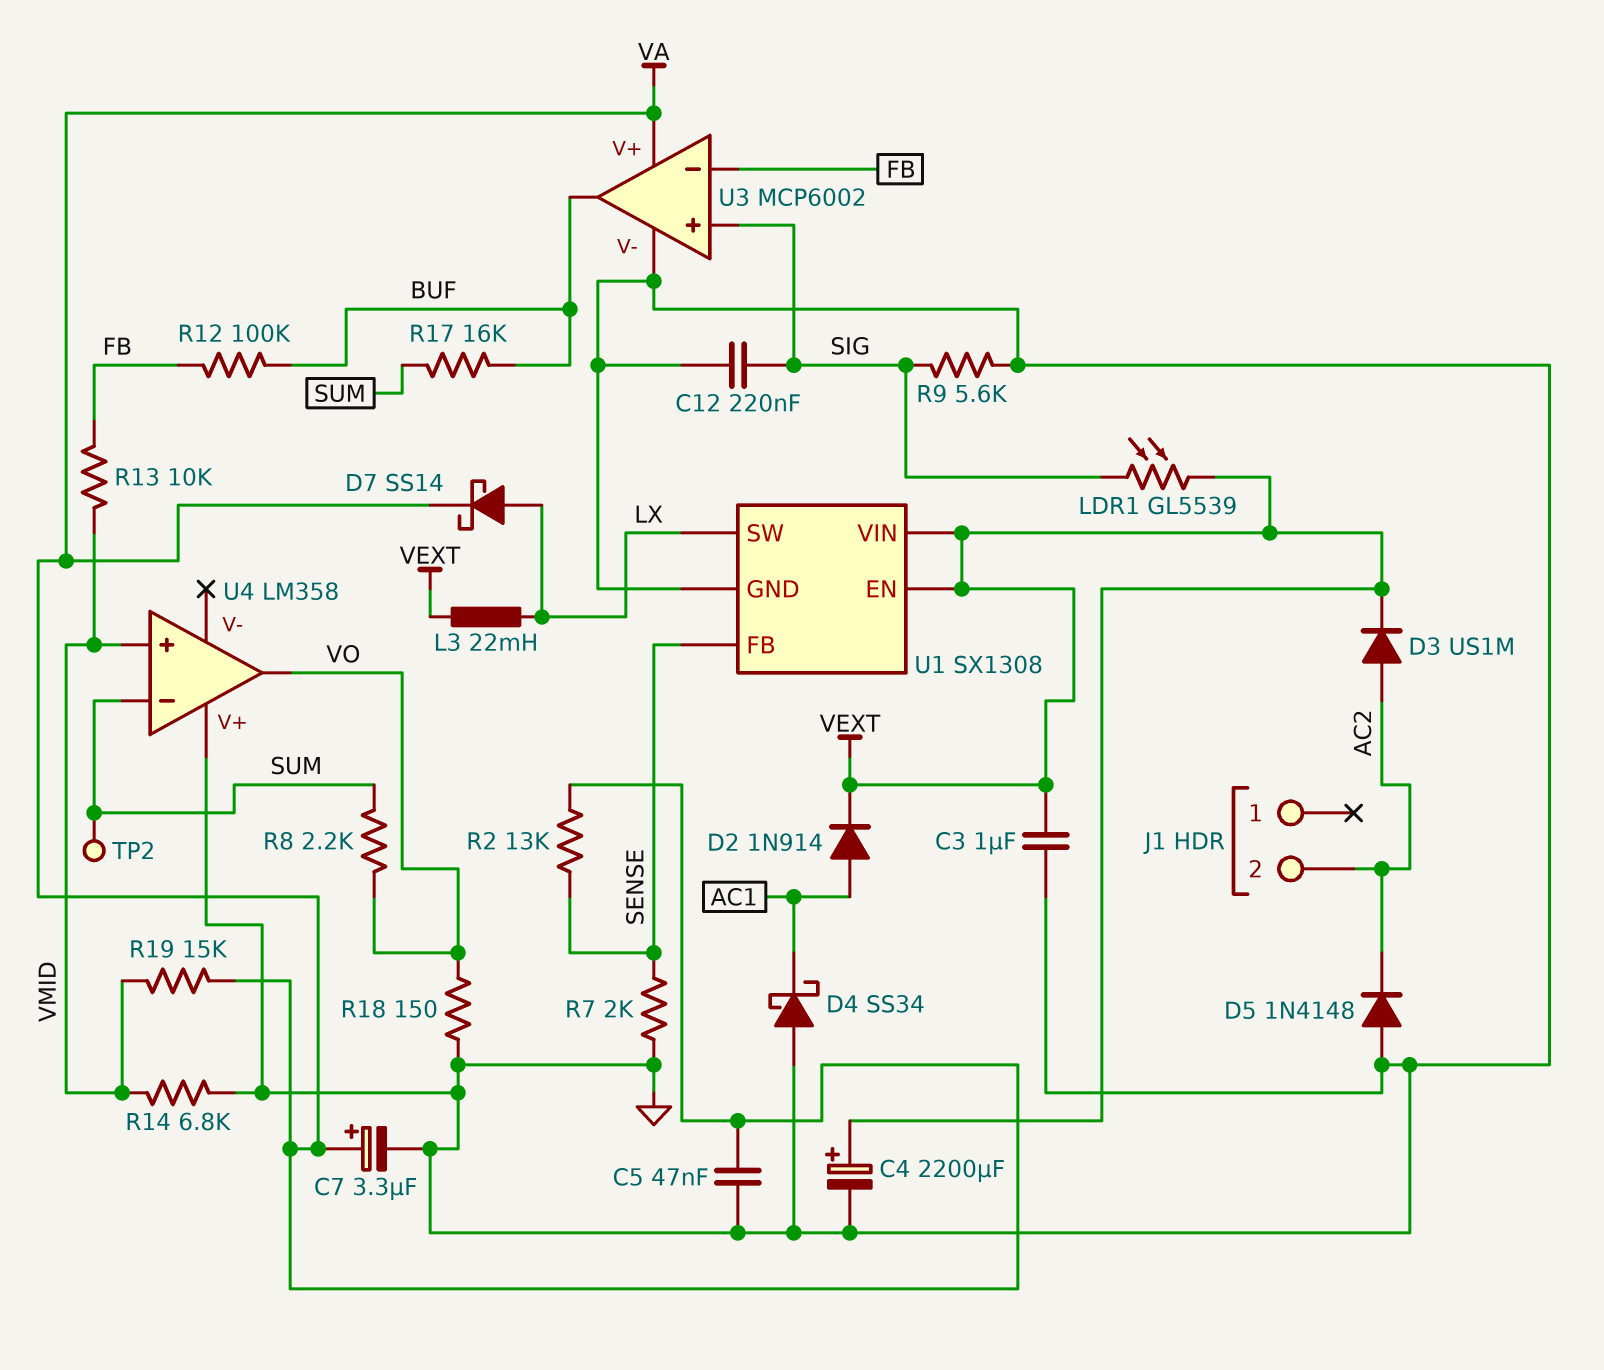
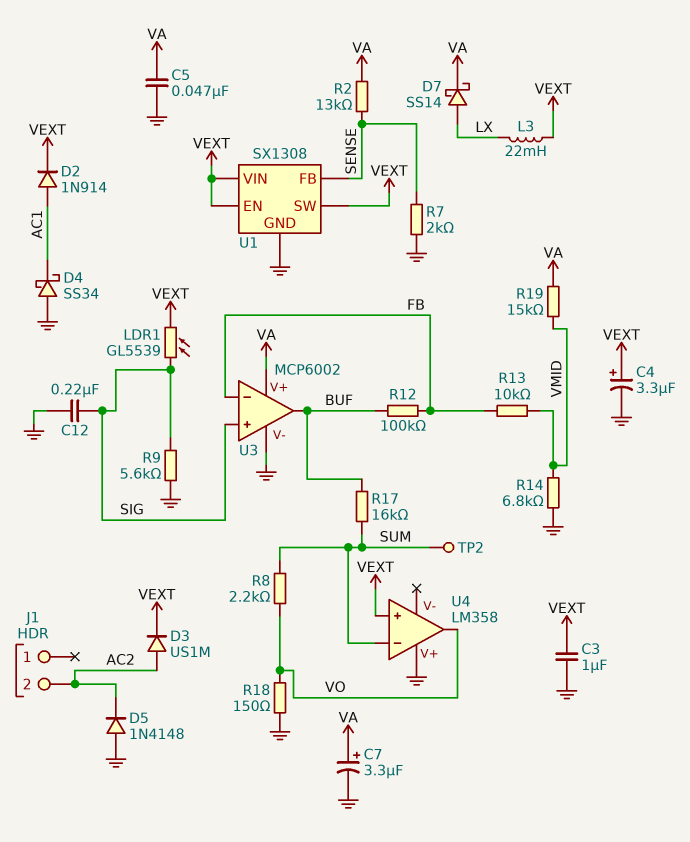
C4: 2200uF (plus VEXT, minus GND) -> 3.3uF (plus VEXT, minus GND)
U1 pin SW: LX -> VEXT
U4 pin in+: VMID -> VEXT

